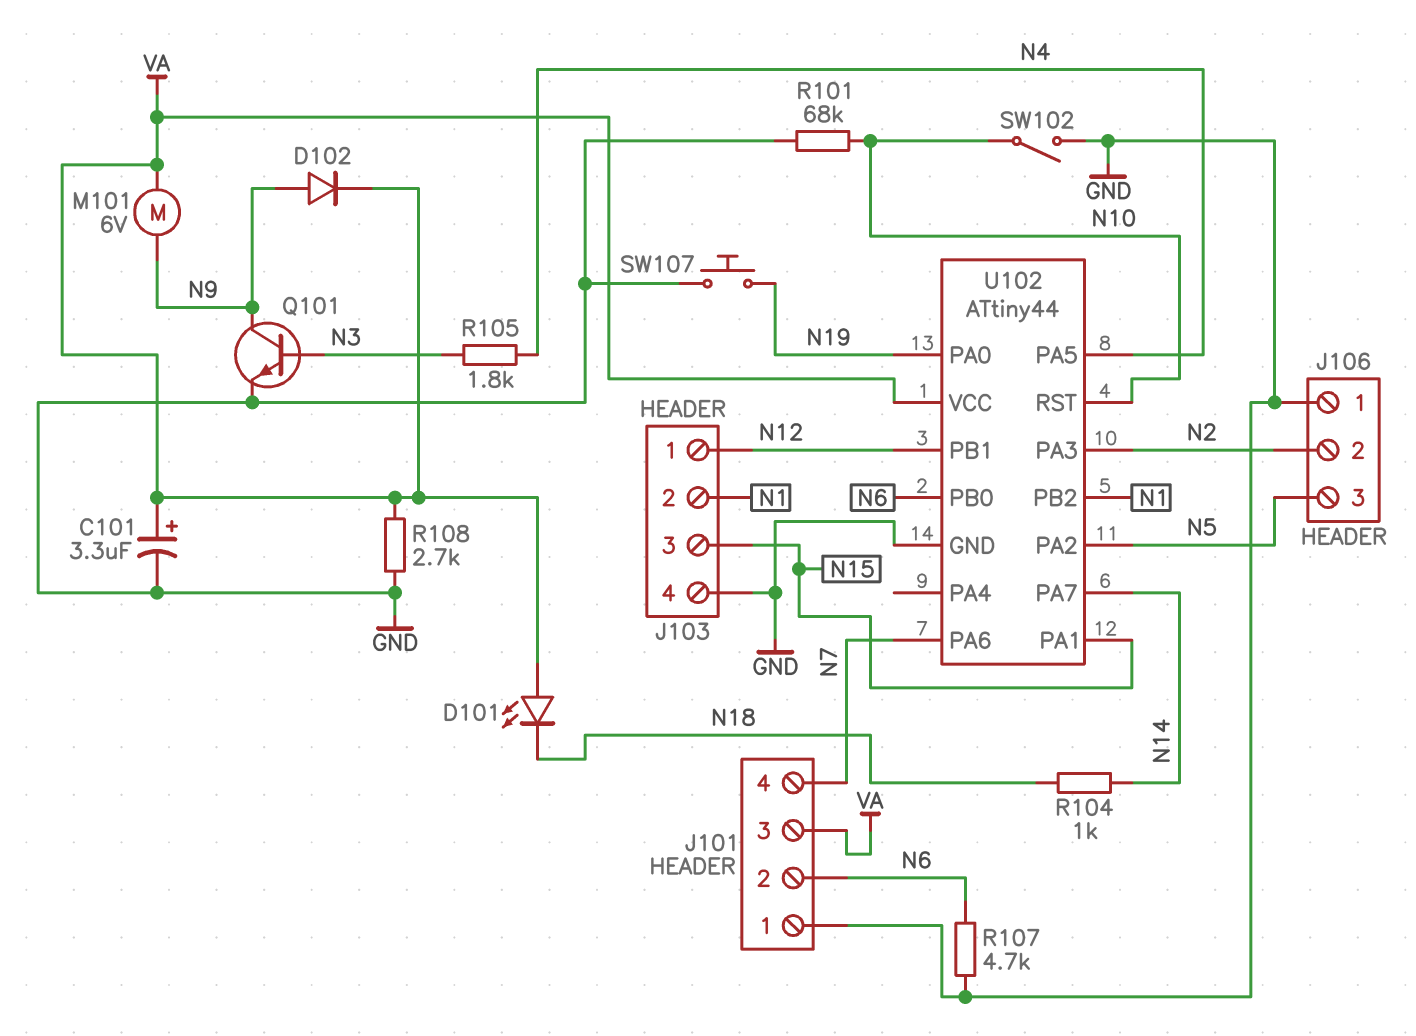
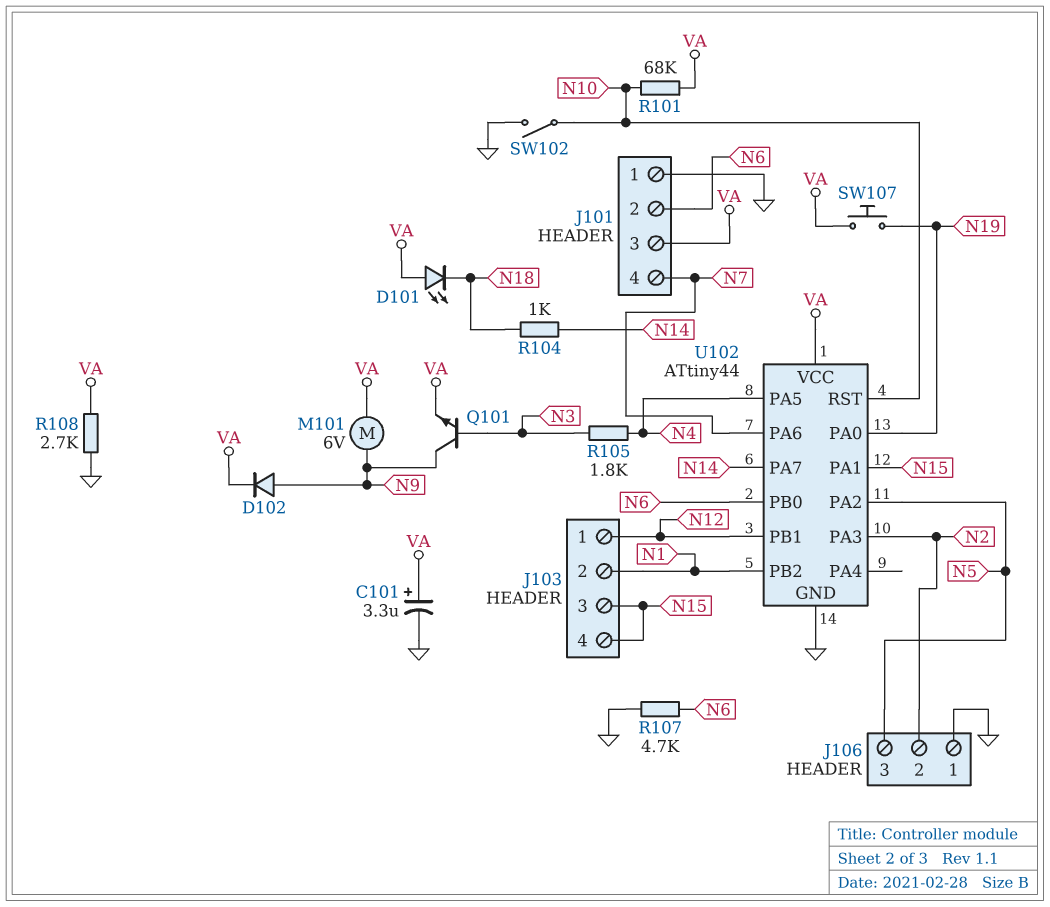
J103 pin 4: GND -> N15
Q101: NPN (B N3, C N9, E GND) -> NPN (B N3, C N9, E VA)
R101: 68k (GND, N10) -> 68k (N10, VA)
SW107: button (GND, N19) -> button (N19, VA)

